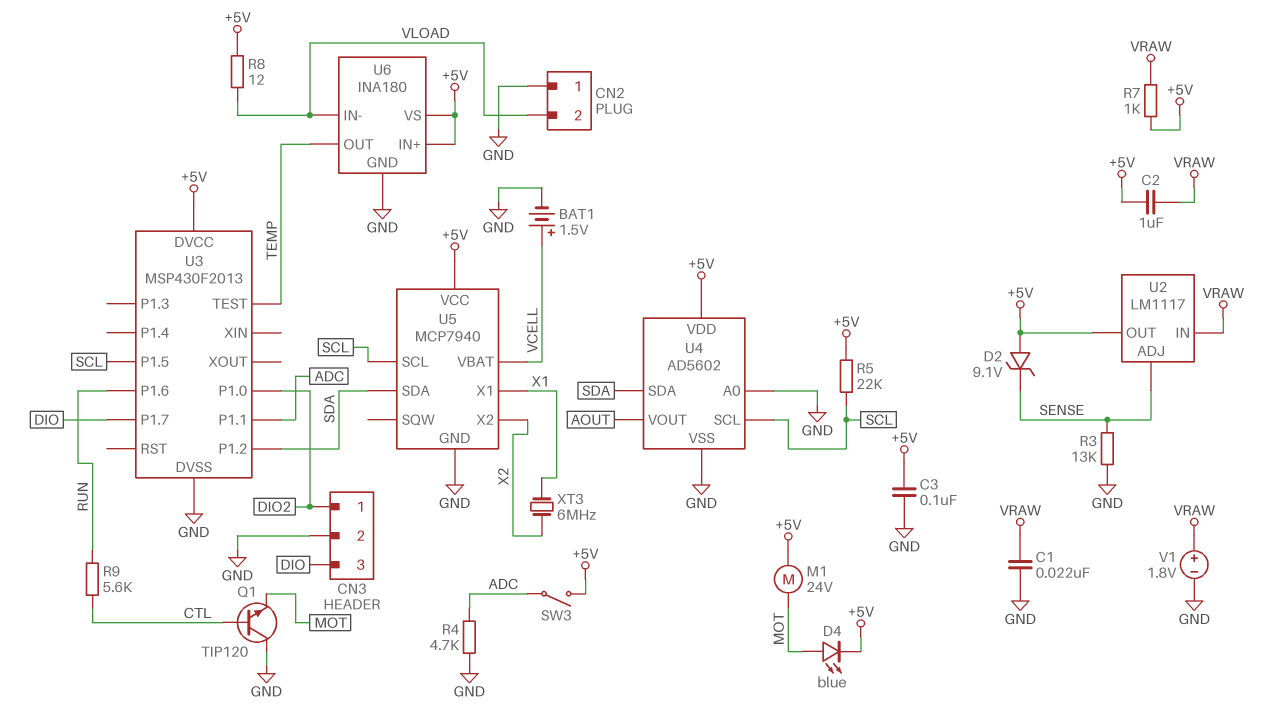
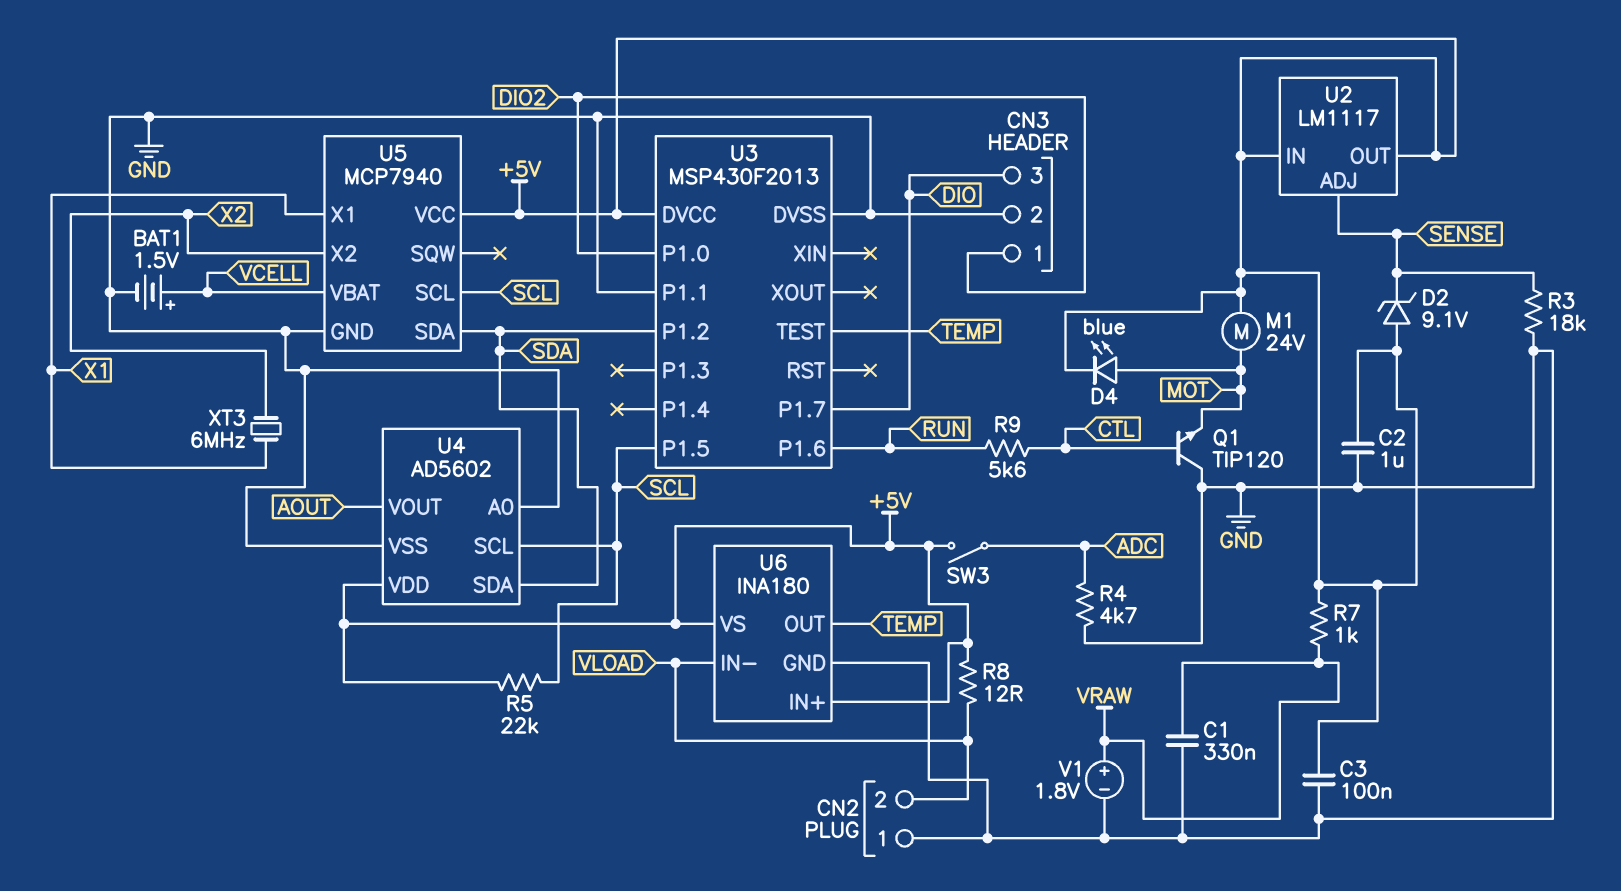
C1: 22nF (GND, VRAW) -> 330nF (GND, VRAW)
C2: 1uF (+5V, VRAW) -> 1uF (+5V, GND)
R3: 13k (GND, SENSE) -> 18k (GND, SENSE)
U2 pin IN: VRAW -> +5V
U3 pin P1.1: ADC -> GND

